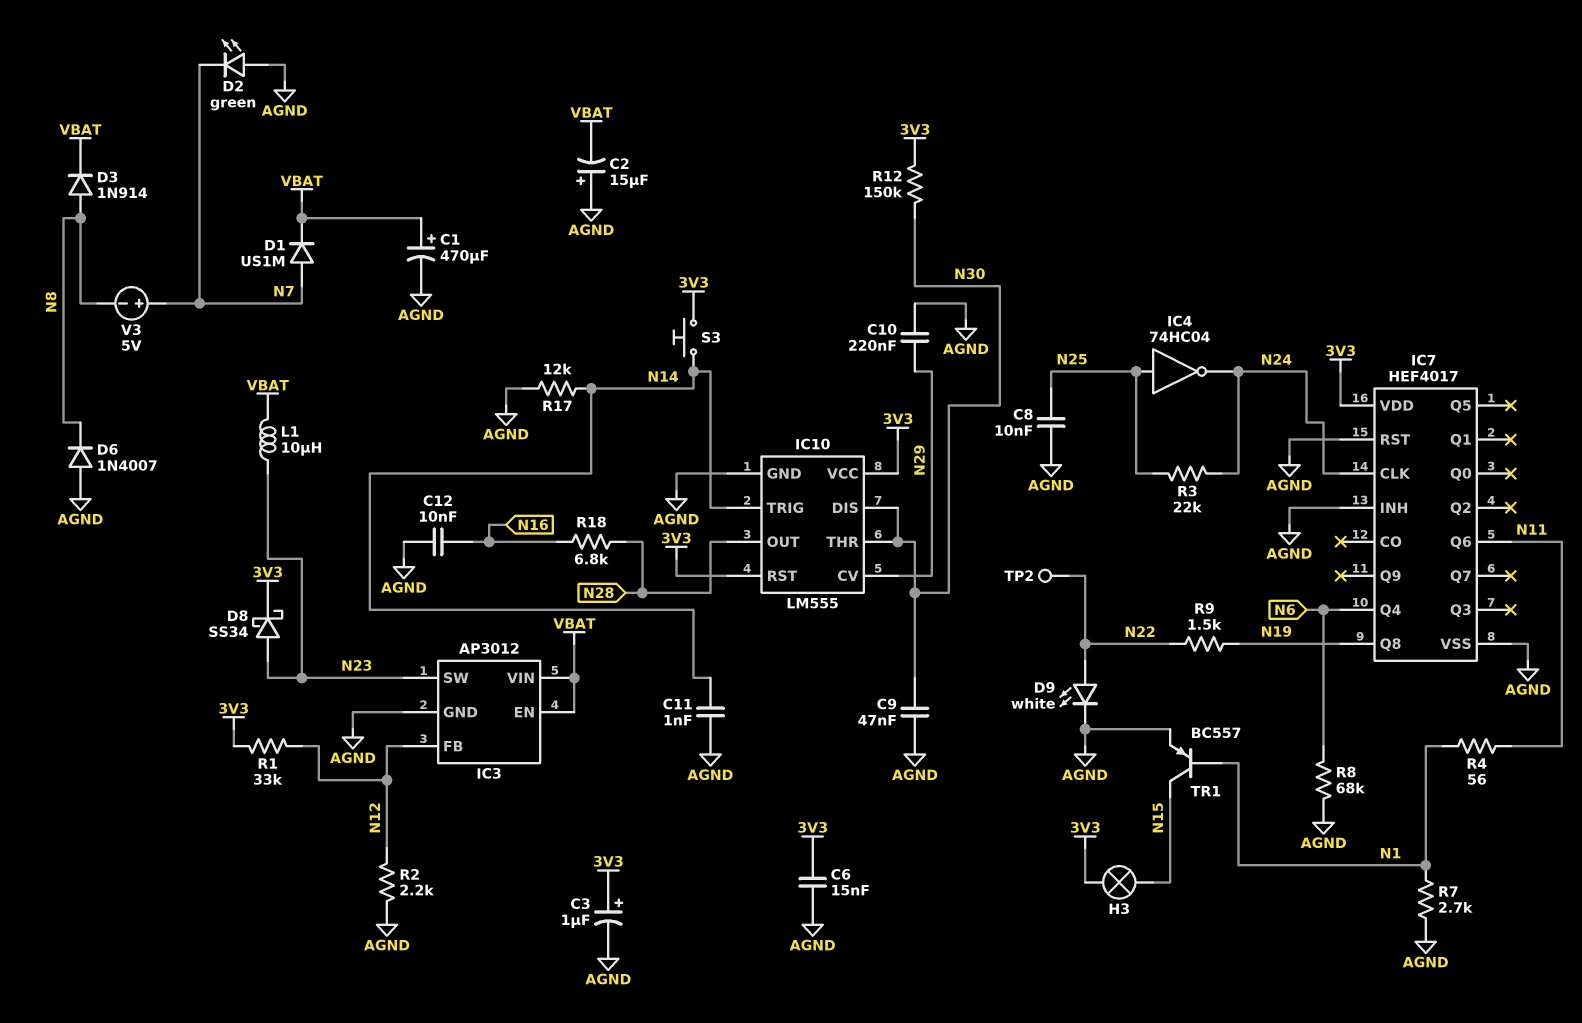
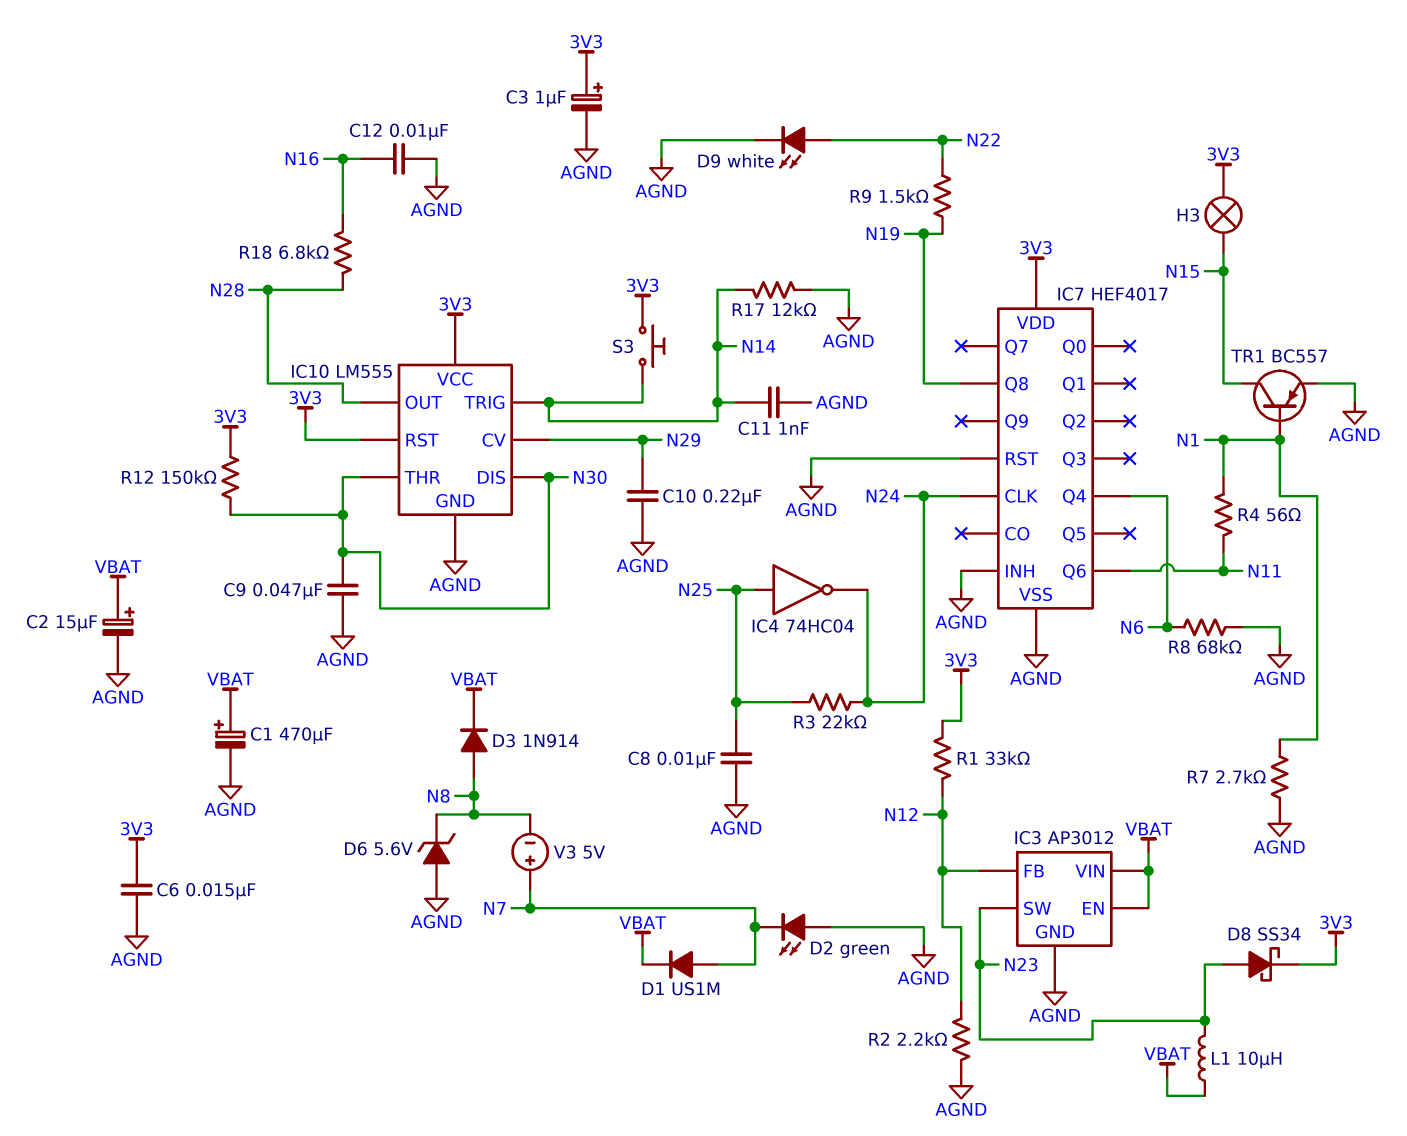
C2: 15uF (plus AGND, minus VBAT) -> 15uF (plus VBAT, minus AGND)
D6: diode 1N4007 (A AGND, K N8) -> zener 5.6V (A AGND, K N8)
TP2: test point (N22) -> none

